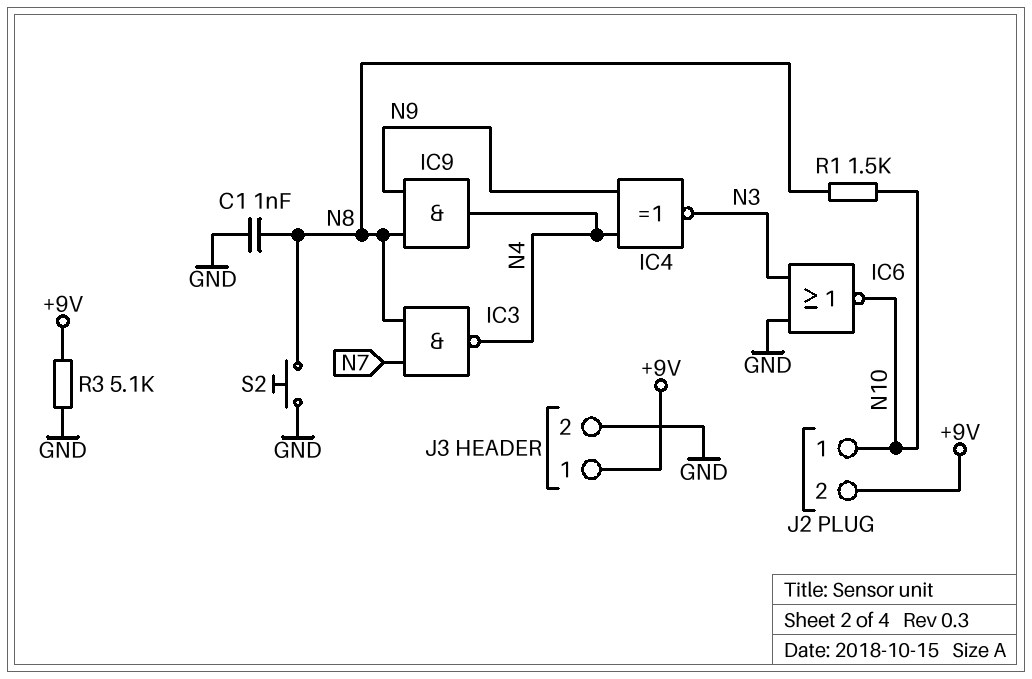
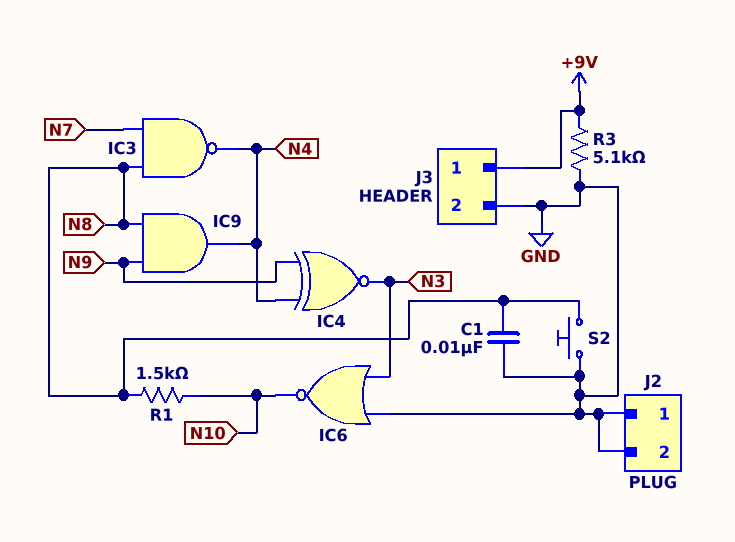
C1: 1nF (GND, N8) -> 10nF (GND, N8)
J2 pin 1: N10 -> GND
J2 pin 2: +9V -> GND

